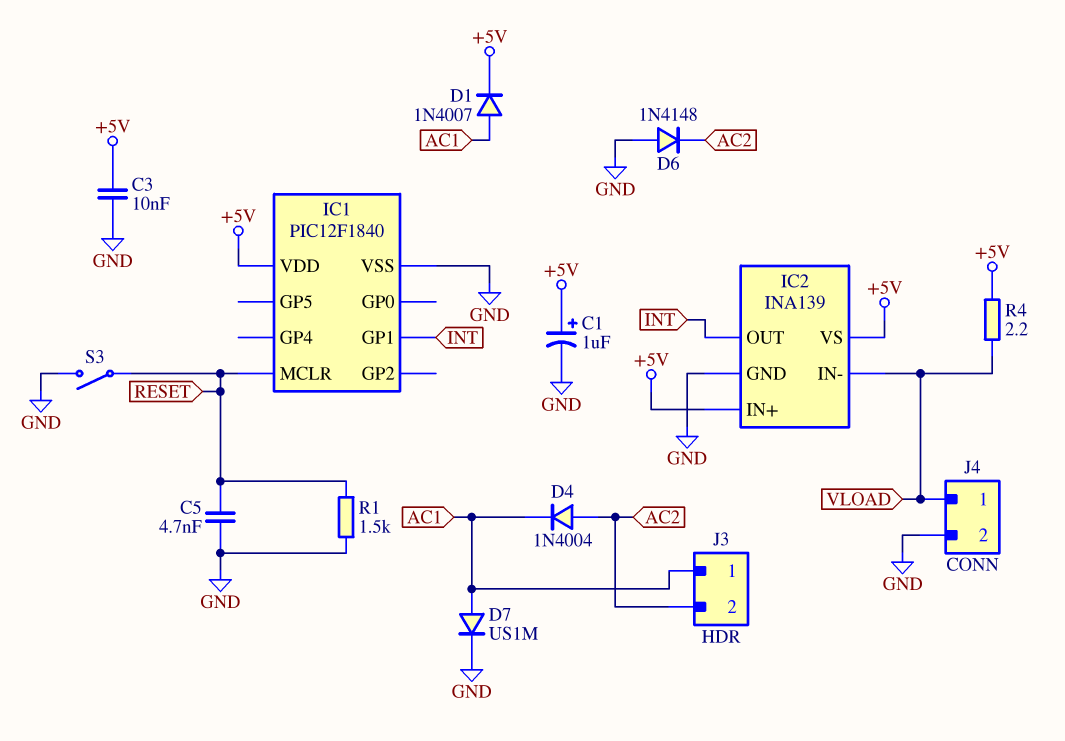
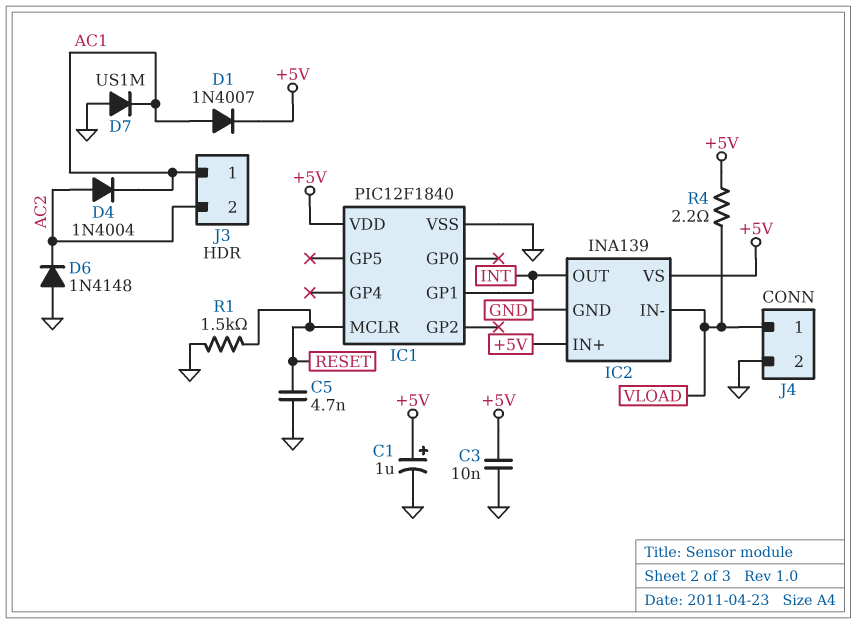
D7: diode US1M (A AC1, K GND) -> diode US1M (A GND, K AC1)
S3: switch (GND, RESET) -> none

